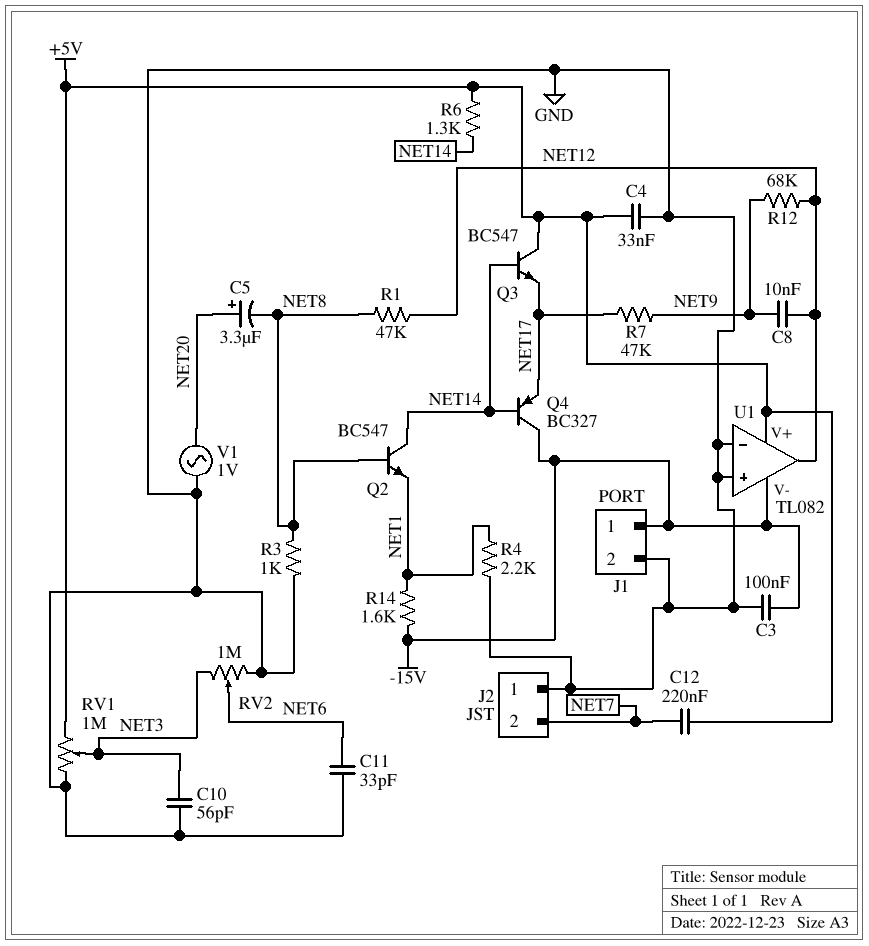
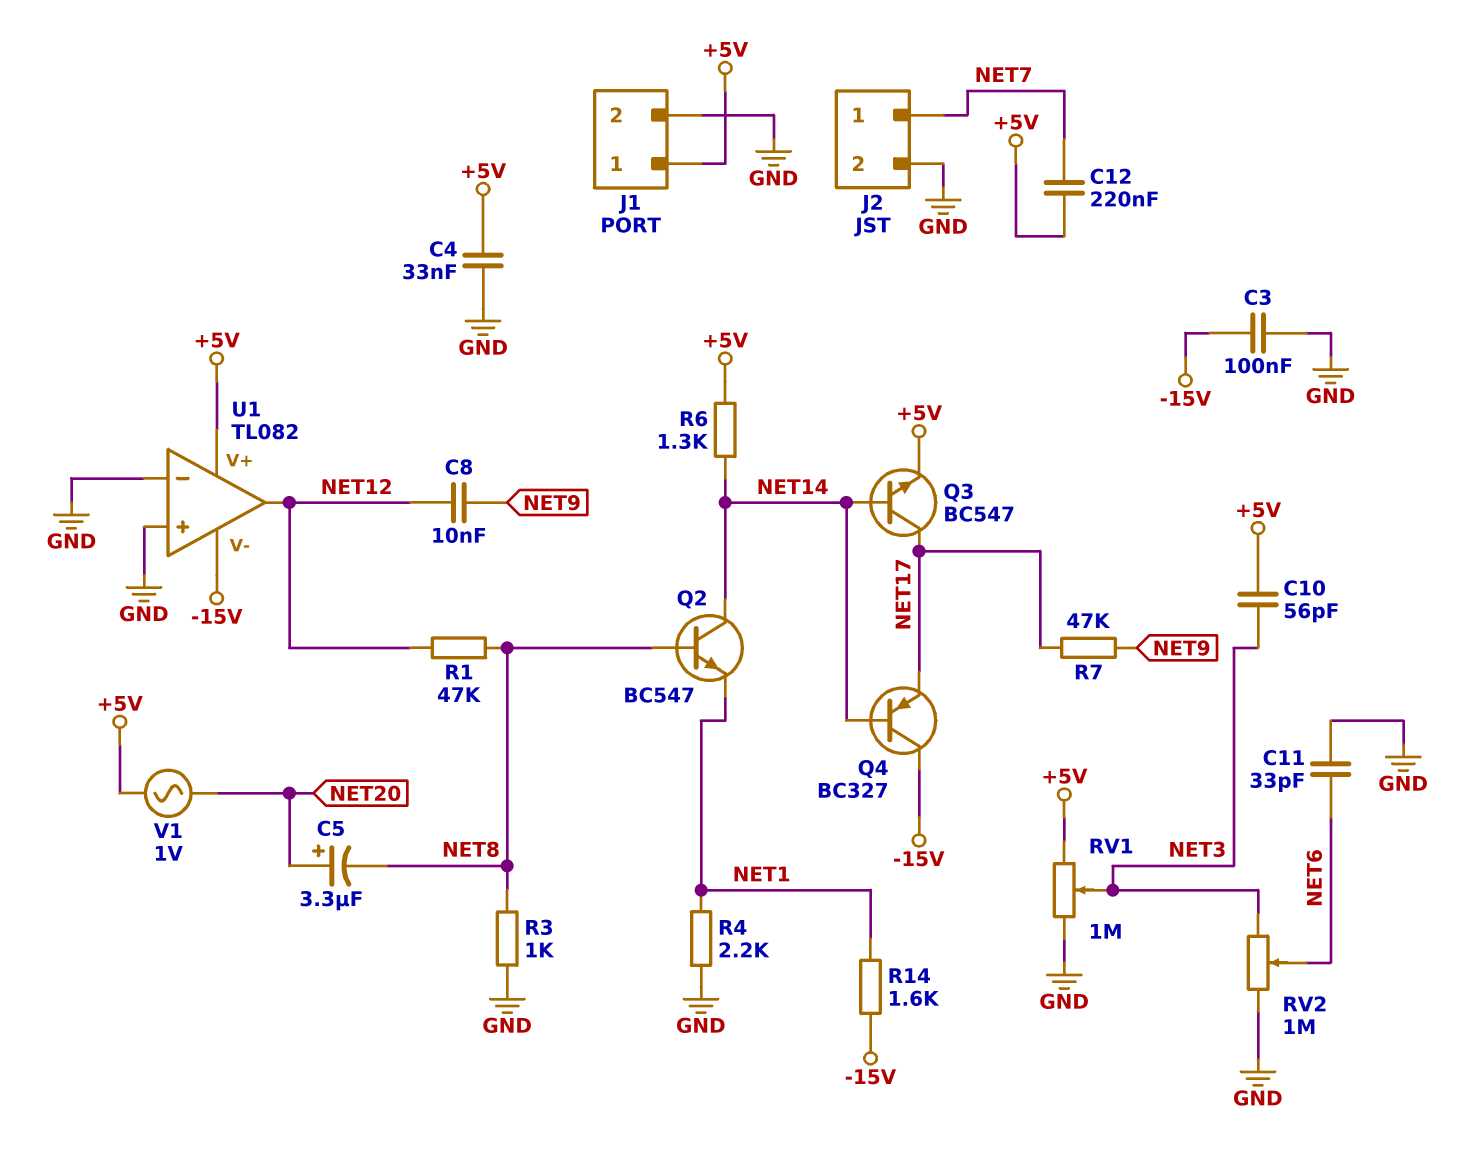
C10: 56pF (GND, NET3) -> 56pF (+5V, NET3)
J1 pin 1: -15V -> +5V
J2 pin 1: GND -> NET7
J2 pin 2: NET7 -> GND
Q3: NPN BC547 (B NET14, C +5V, E NET17) -> NPN BC547 (B NET14, C NET17, E +5V)
R12: 68k (NET9, NET12) -> none
V1: AC 1V (GND, NET20) -> AC 1V (+5V, NET20)

